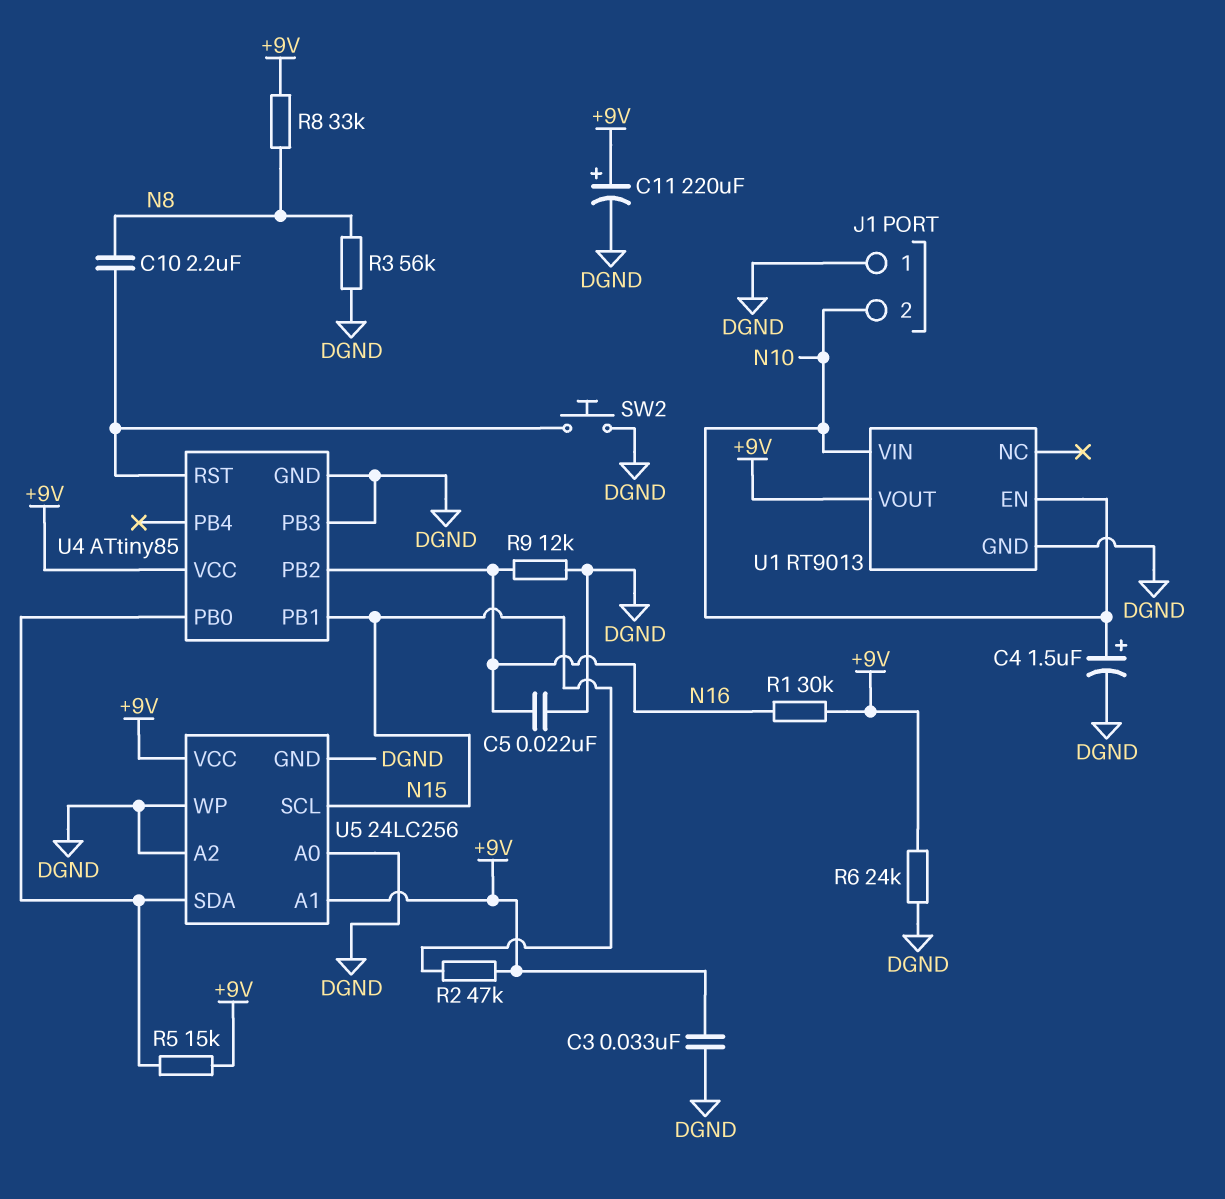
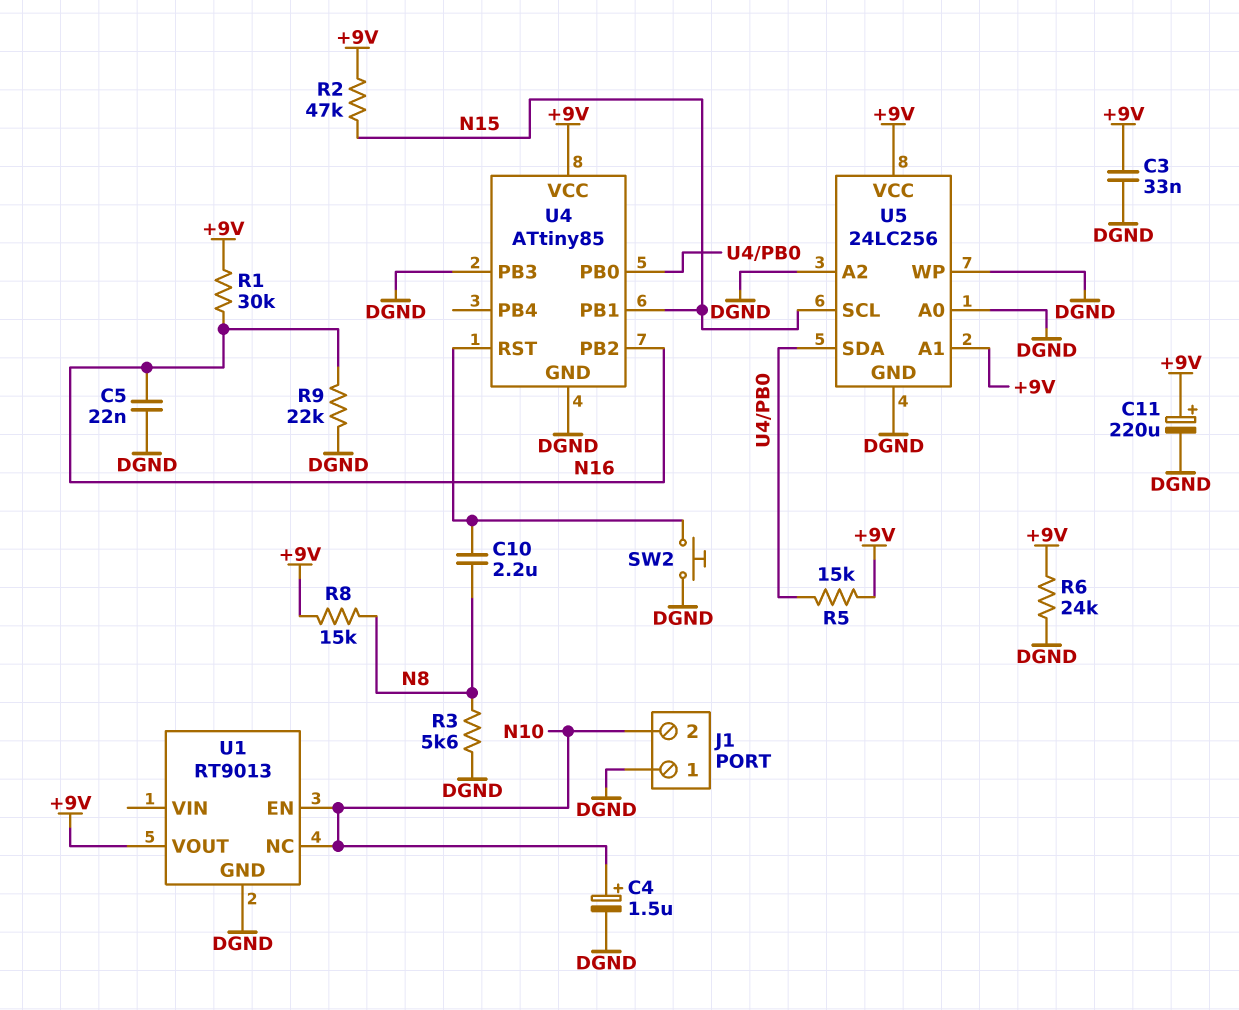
R3: 56k (DGND, N8) -> 5.6k (DGND, N8)
R8: 33k (+9V, N8) -> 15k (+9V, N8)
R9: 12k (DGND, N16) -> 22k (DGND, N16)
U1 pin NC: none -> N10
U1 pin VIN: N10 -> none

